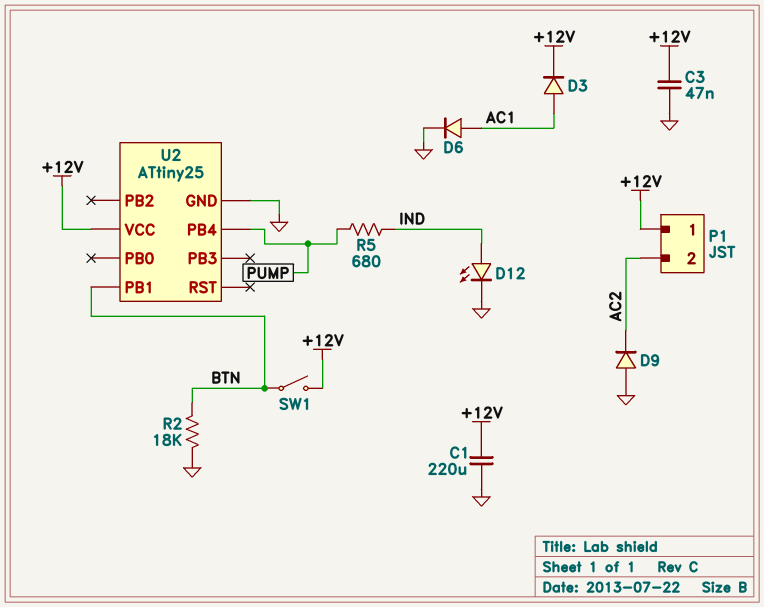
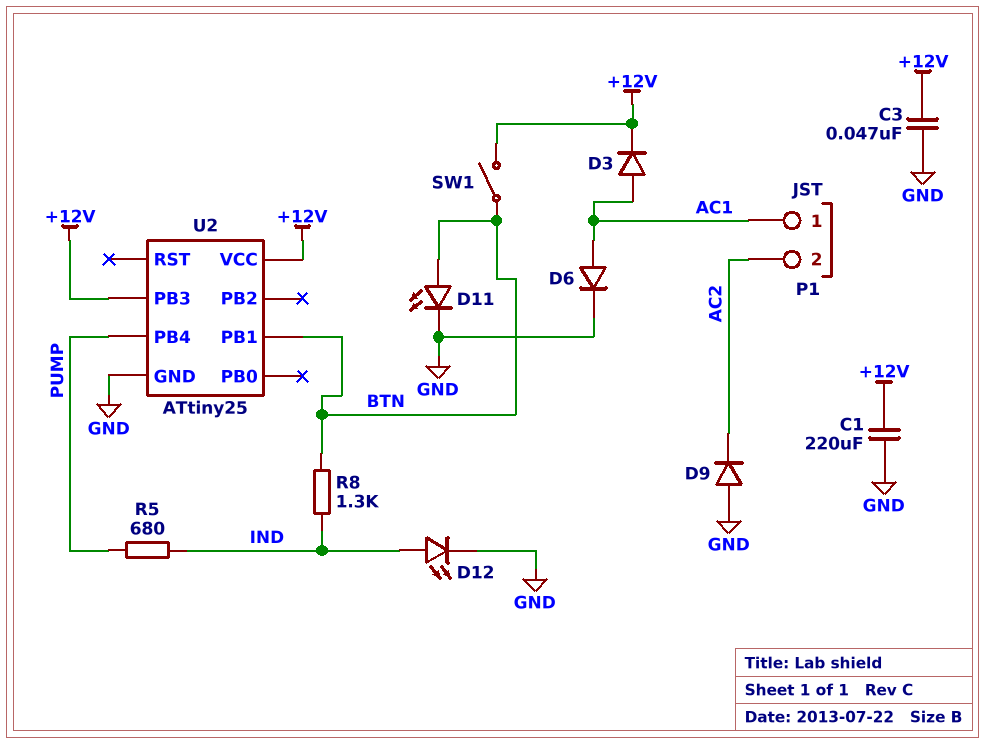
D11: none -> LED (A BTN, K GND)
P1 pin 1: +12V -> AC1
R2: 18k (BTN, GND) -> none
R8: none -> 1.3k (BTN, IND)
U2 pin PB3: none -> +12V

